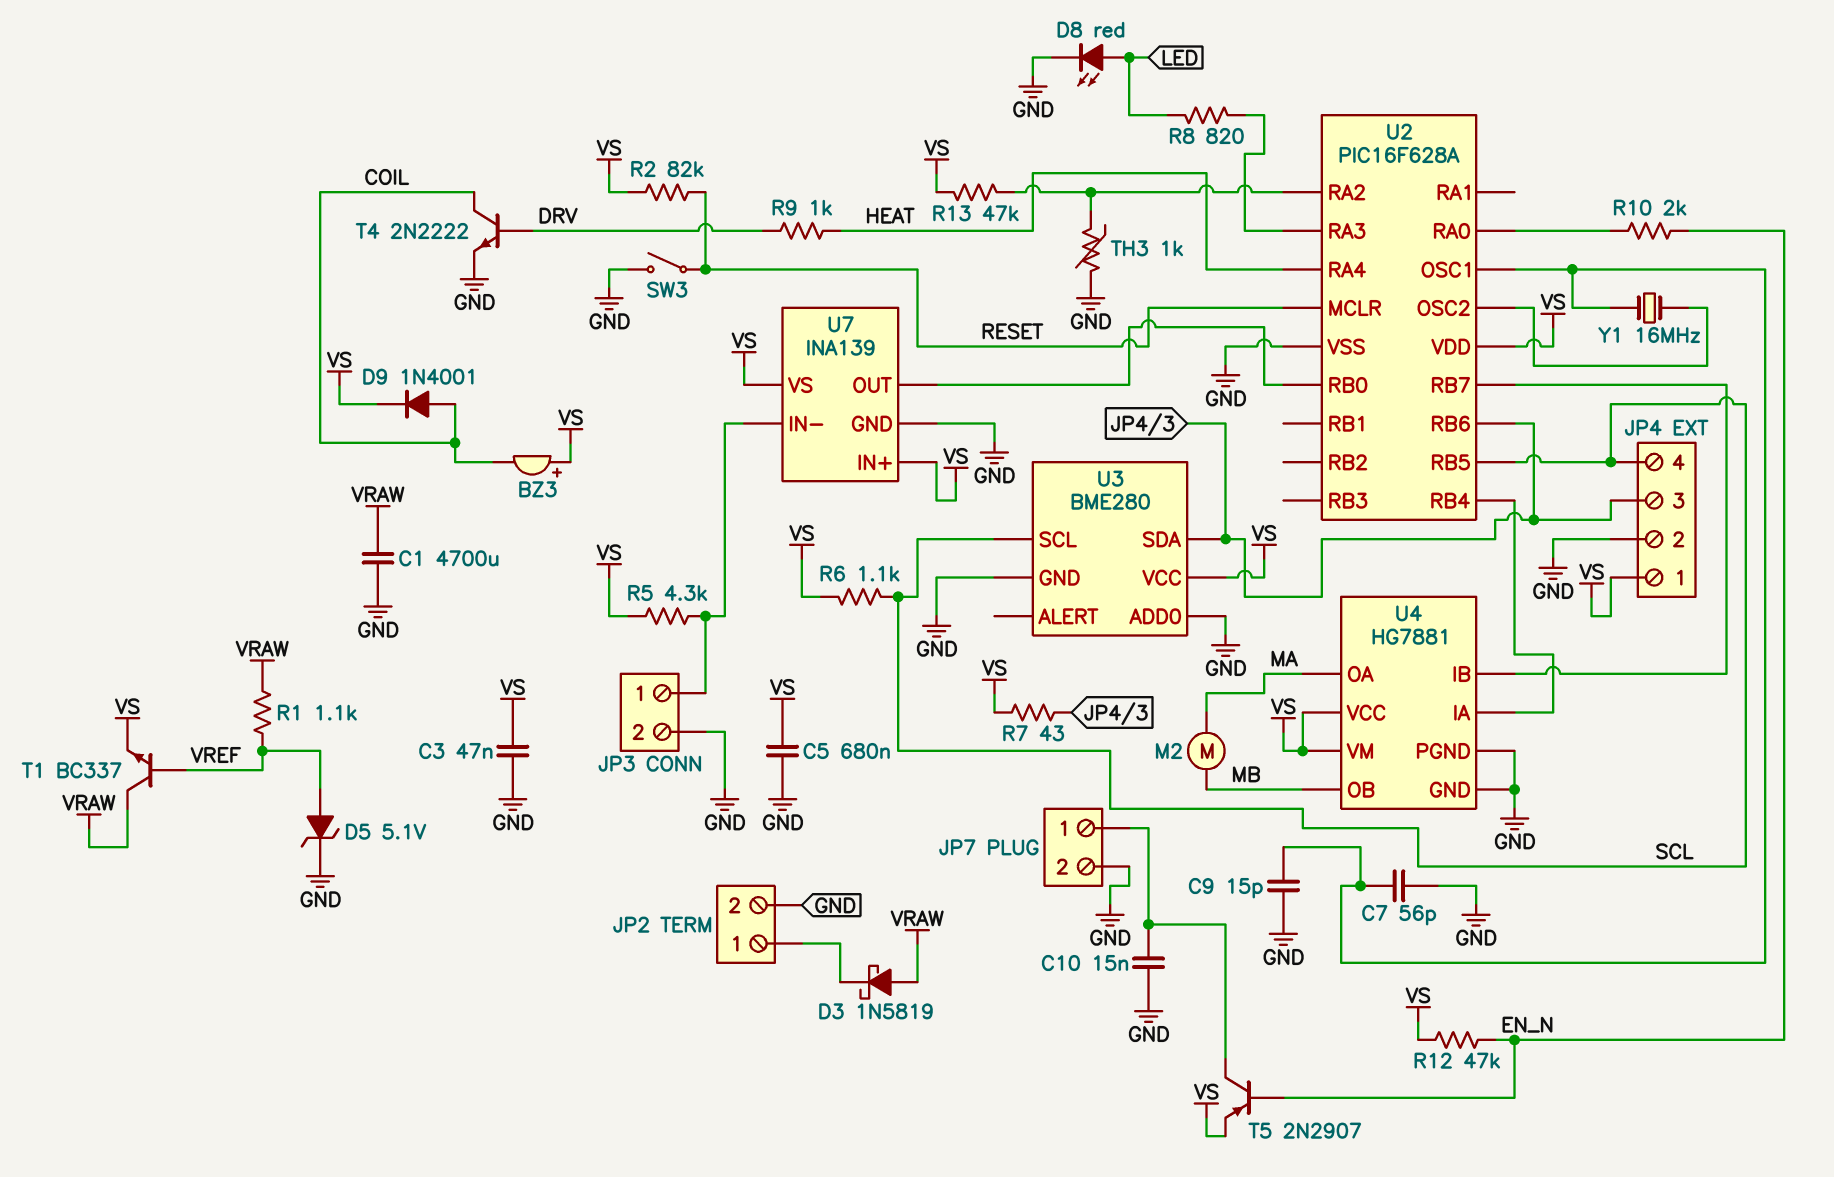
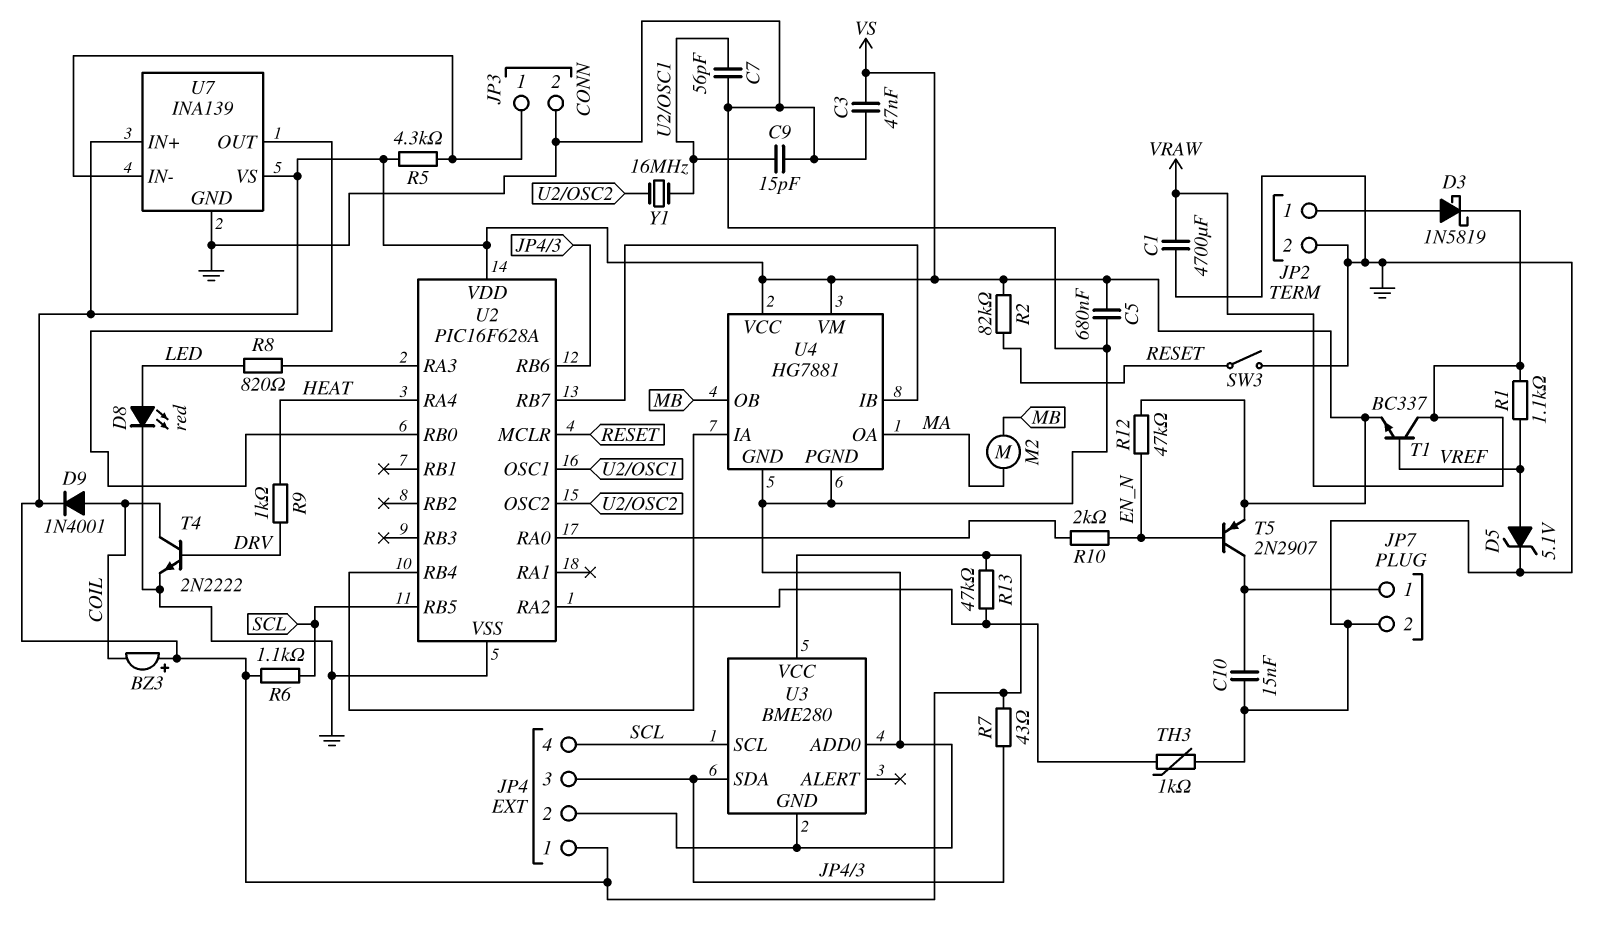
D3: schottky 1N5819 (A VRAW, K JP2/1) -> schottky 1N5819 (A JP2/1, K VRAW)

